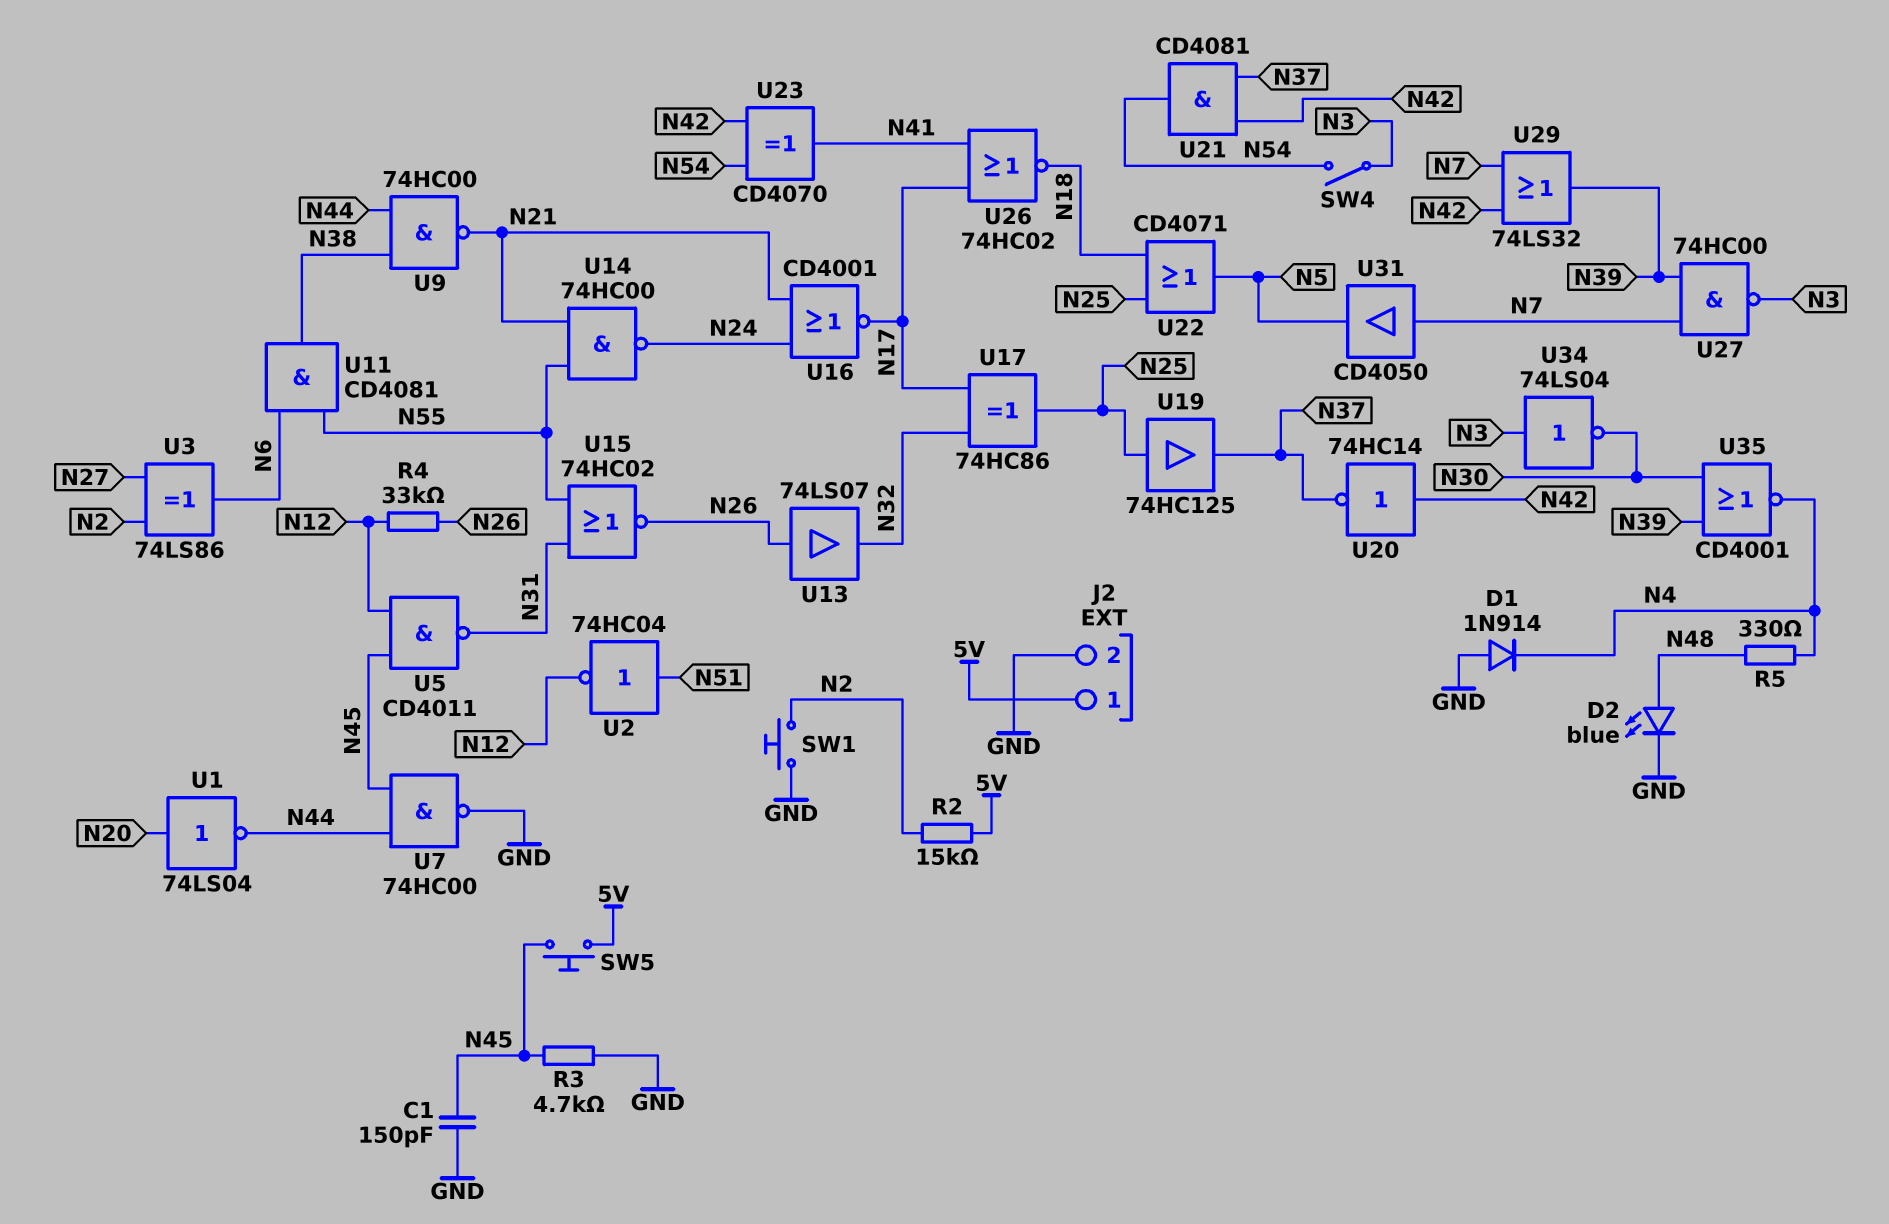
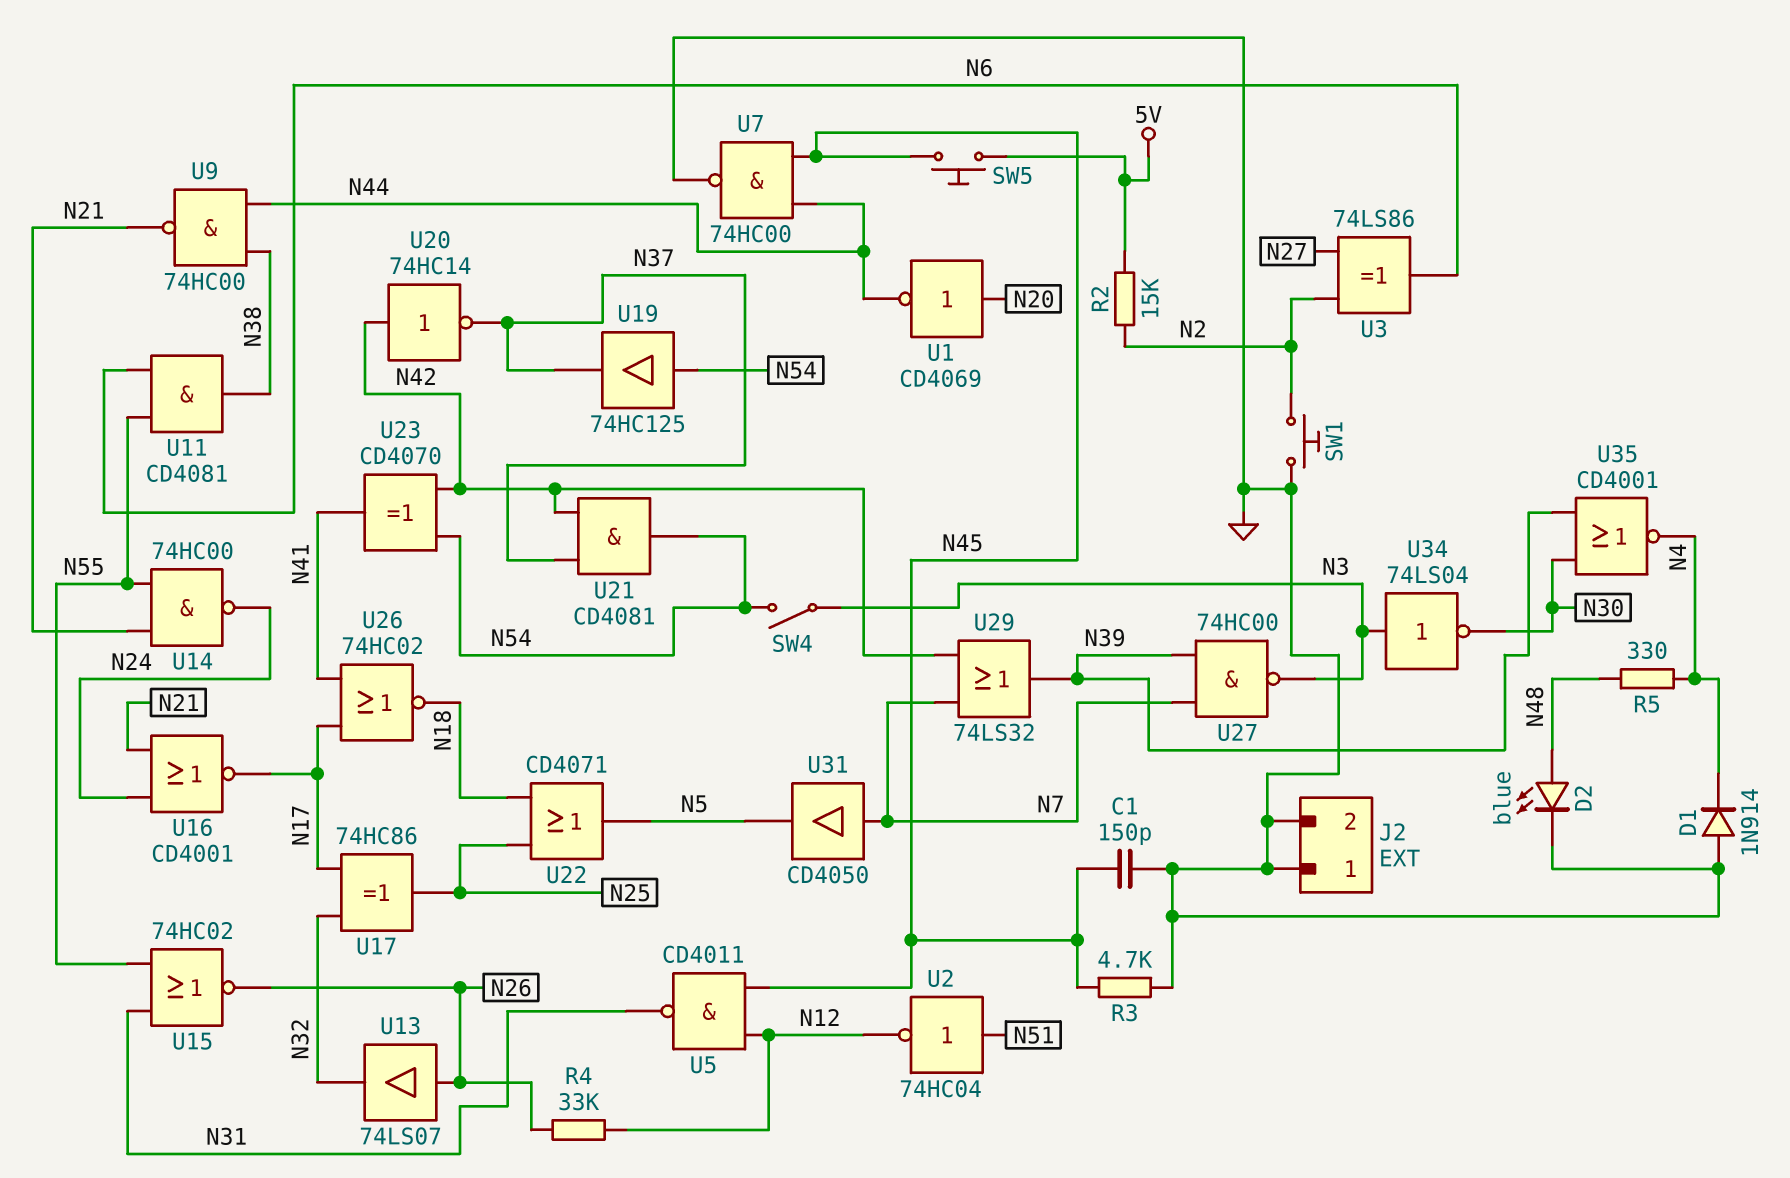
J2 pin 1: 5V -> GND
U1: NOT 74LS04 (in N20, out N44) -> NOT CD4069 (in N20, out N44)
U19: buffer 74HC125 (in N25, out N37) -> buffer 74HC125 (in N54, out N37)

